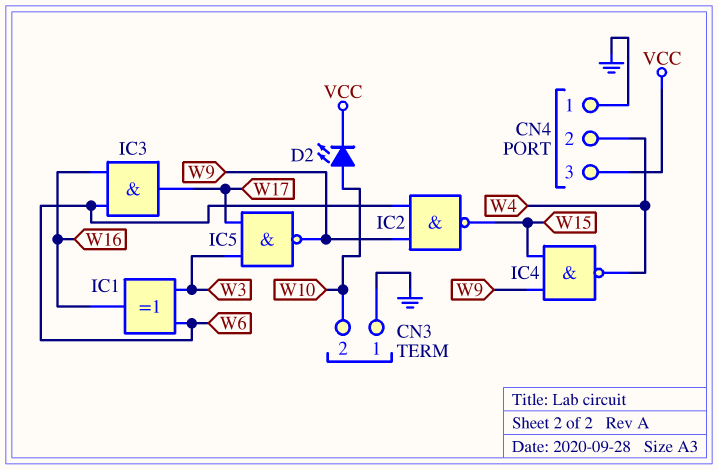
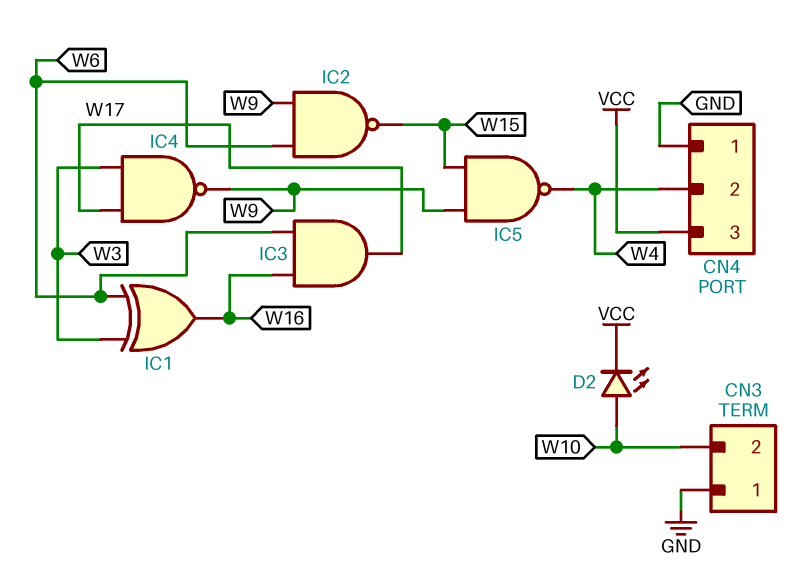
IC4: NAND (in W9, in W15, out W4) -> NAND (in W3, in W17, out W9)
IC5: NAND (in W3, in W17, out W9) -> NAND (in W9, in W15, out W4)

